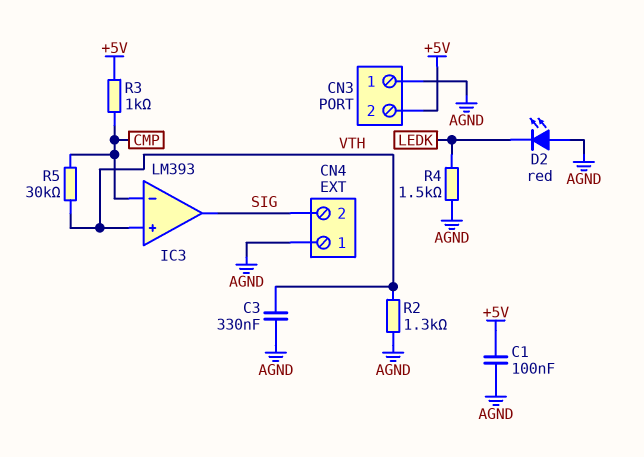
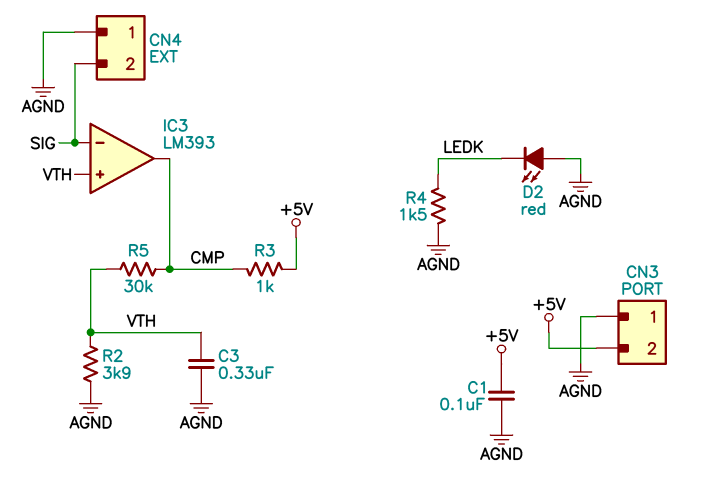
IC3 pin in-: CMP -> SIG
IC3 pin out: SIG -> CMP
R2: 1.3k (AGND, VTH) -> 3.9k (AGND, VTH)

